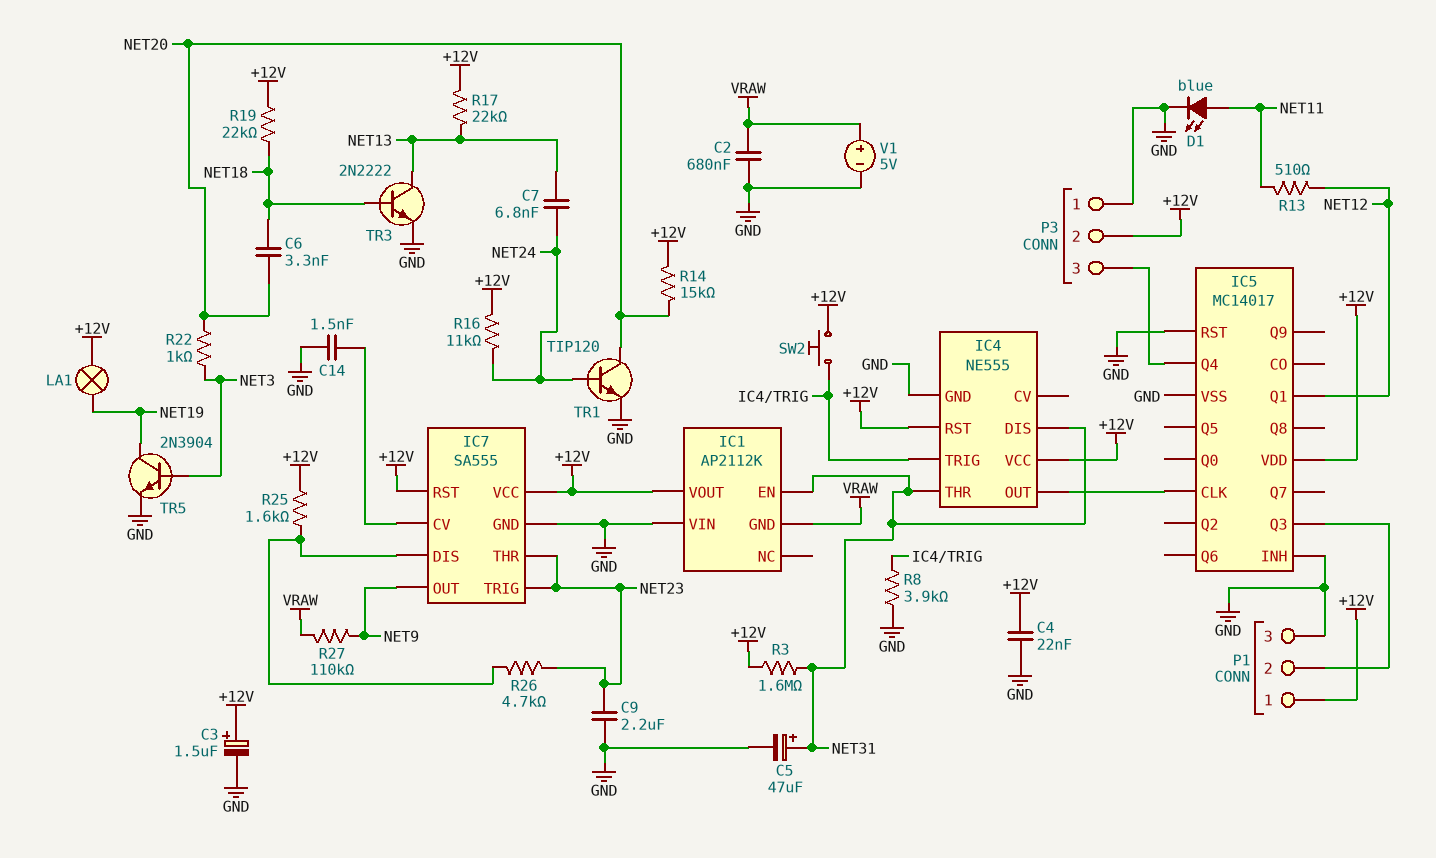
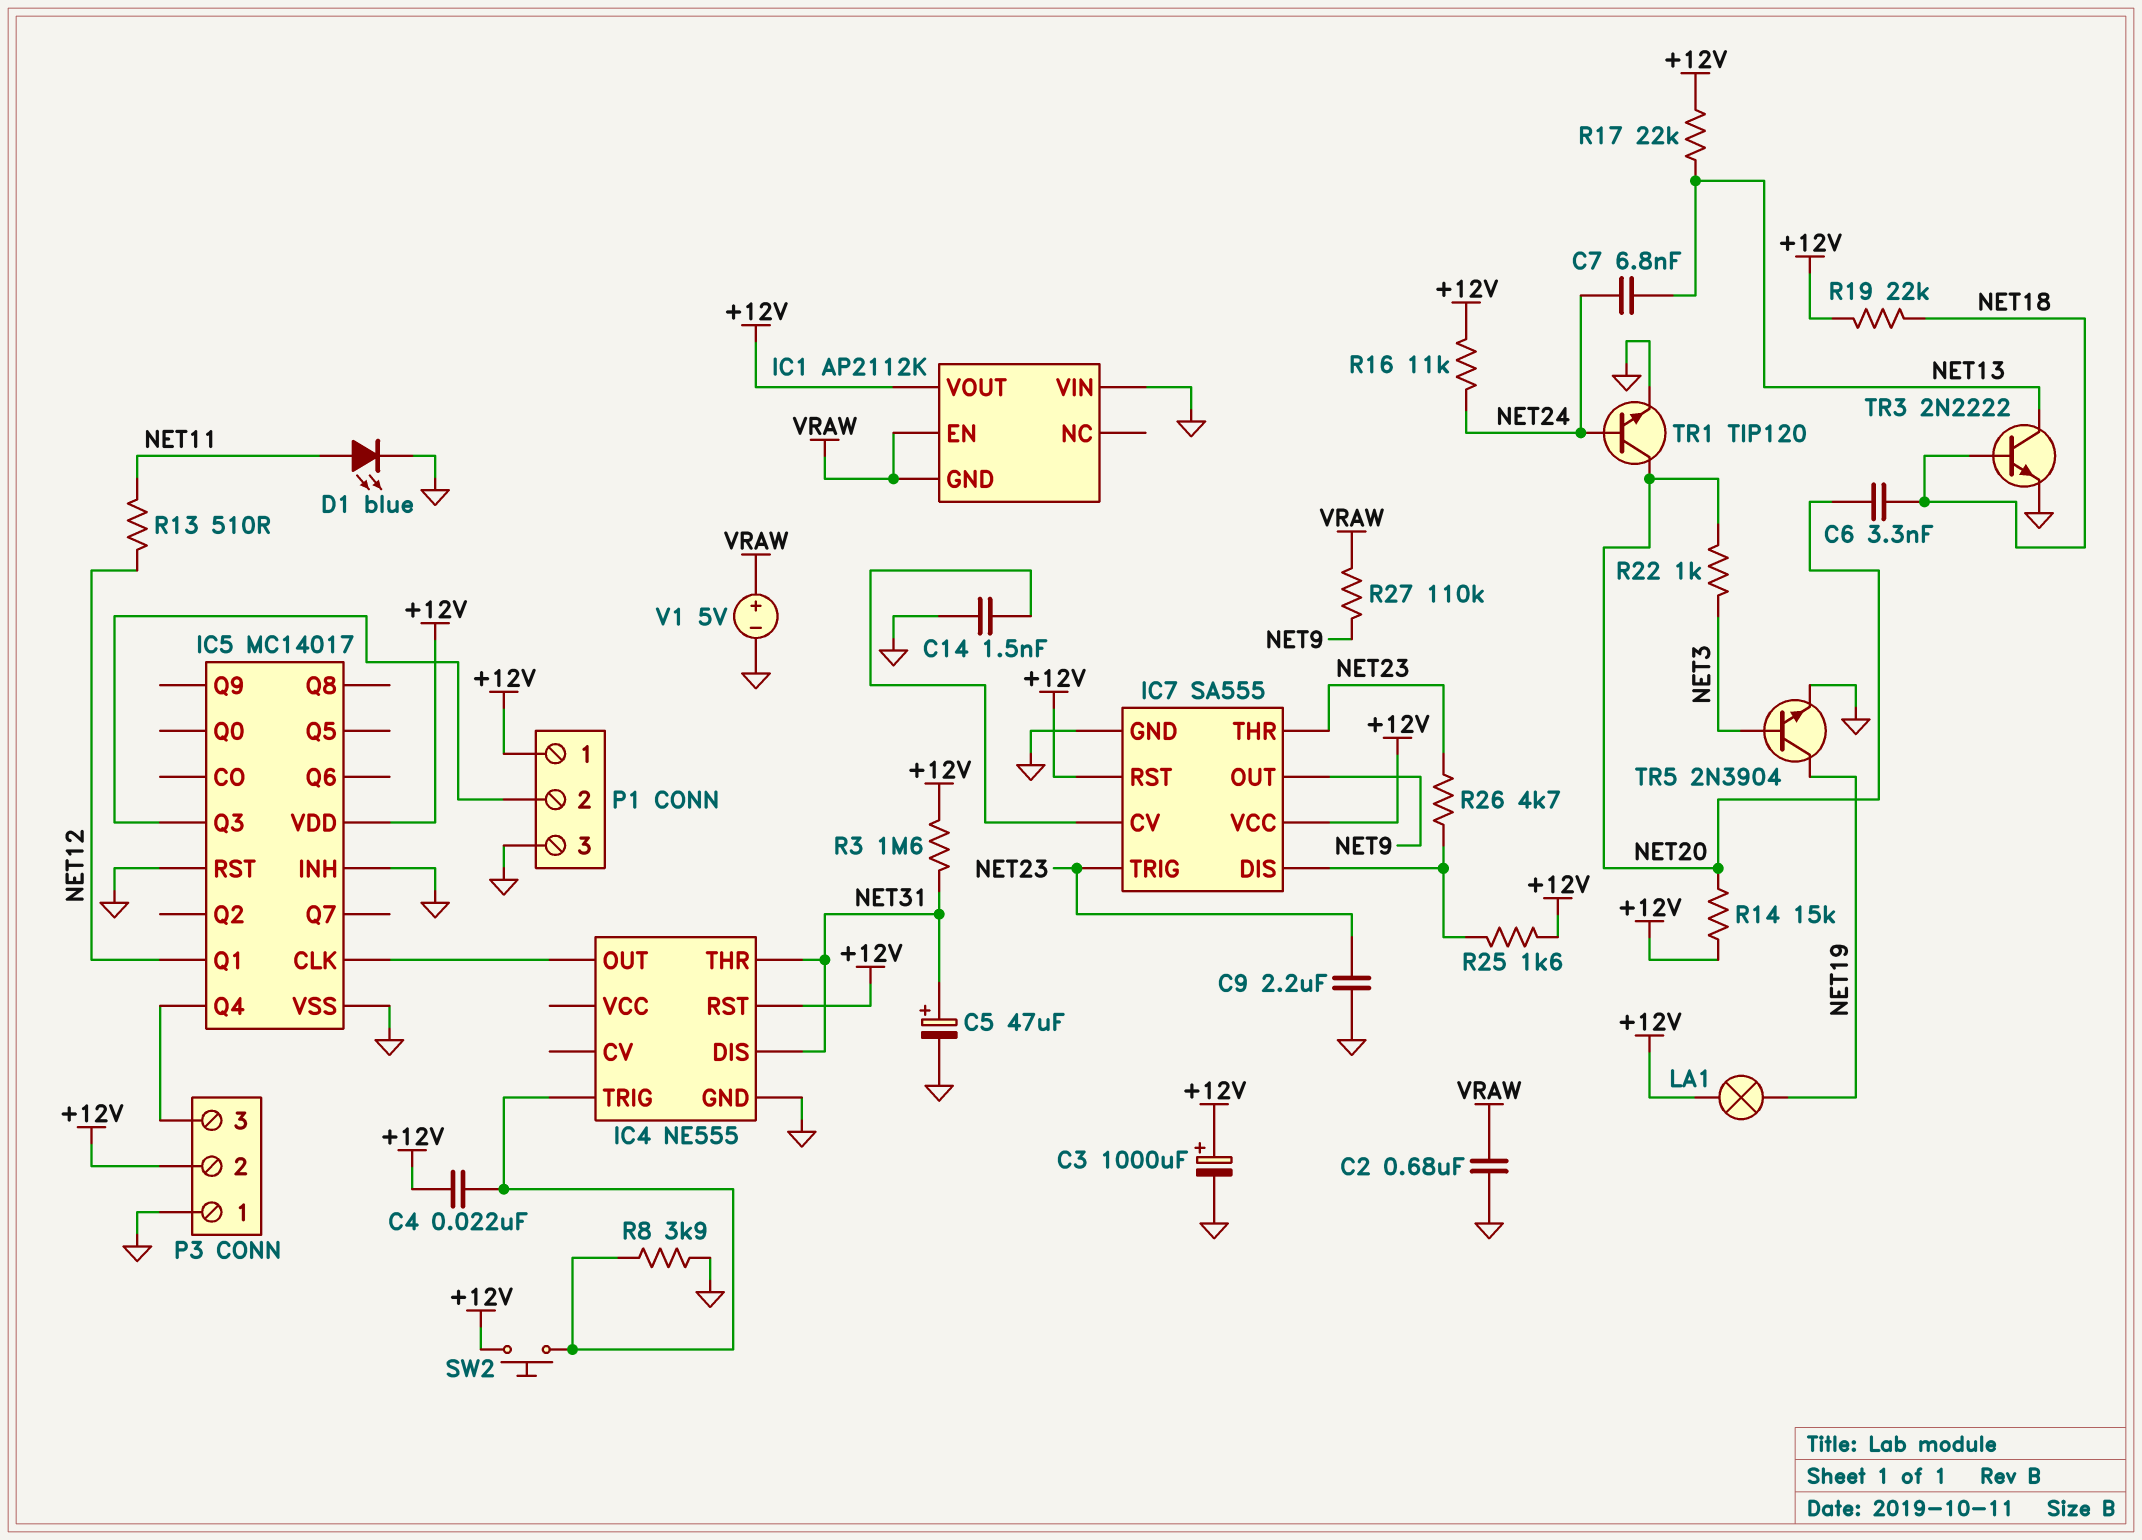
C3: 1.5uF (plus +12V, minus GND) -> 1000uF (plus +12V, minus GND)
C4: 22nF (+12V, GND) -> 22nF (+12V, IC4/TRIG)
IC1 pin EN: NET31 -> VRAW
IC4 pin VCC: +12V -> none

